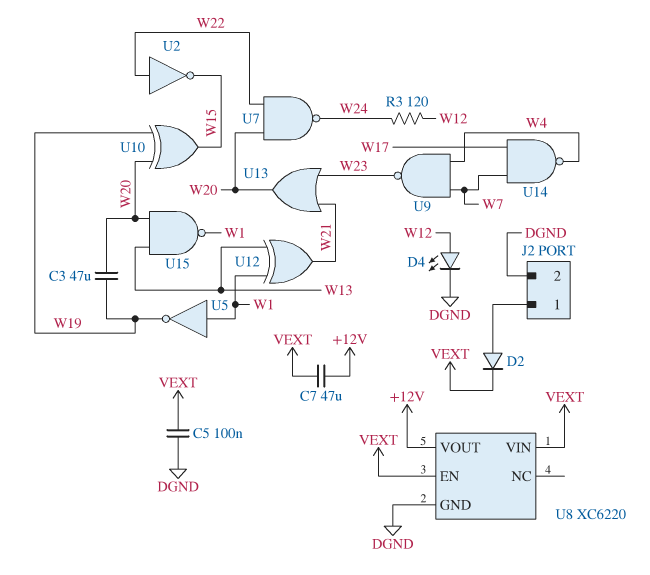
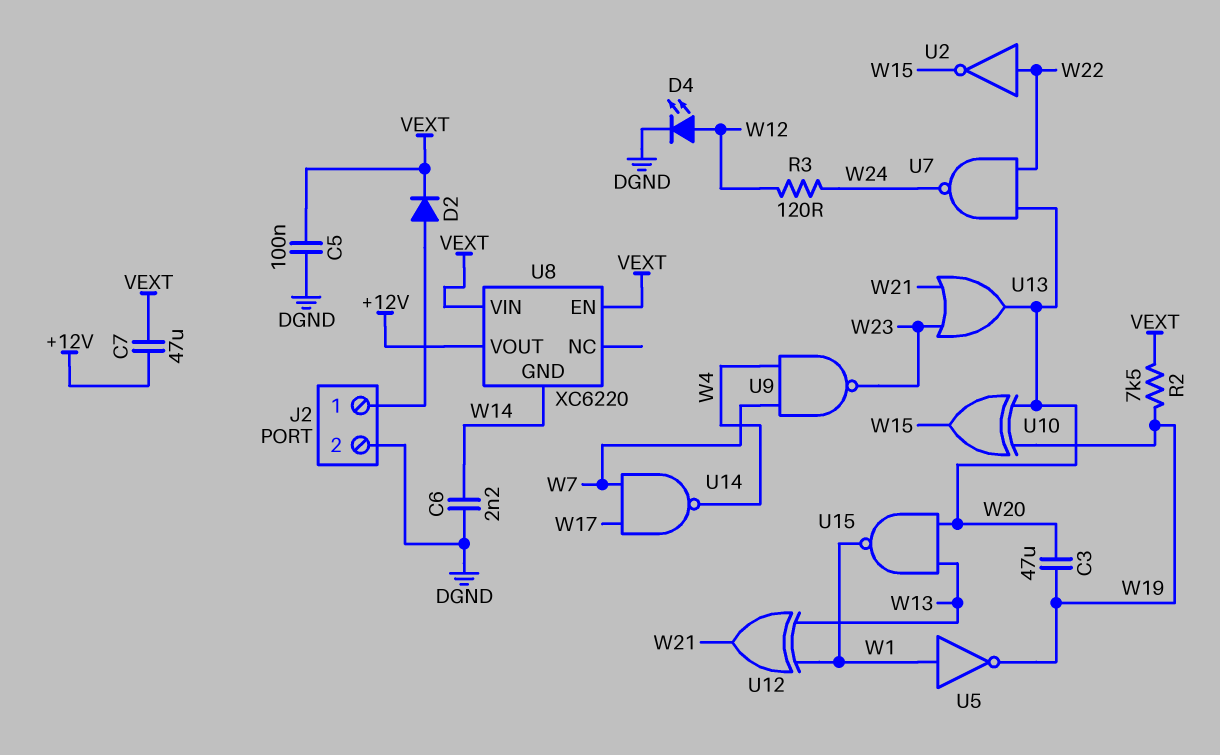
C6: none -> 2.2nF (DGND, W14)
R2: none -> 7.5k (VEXT, W19)
U8 pin GND: DGND -> W14

